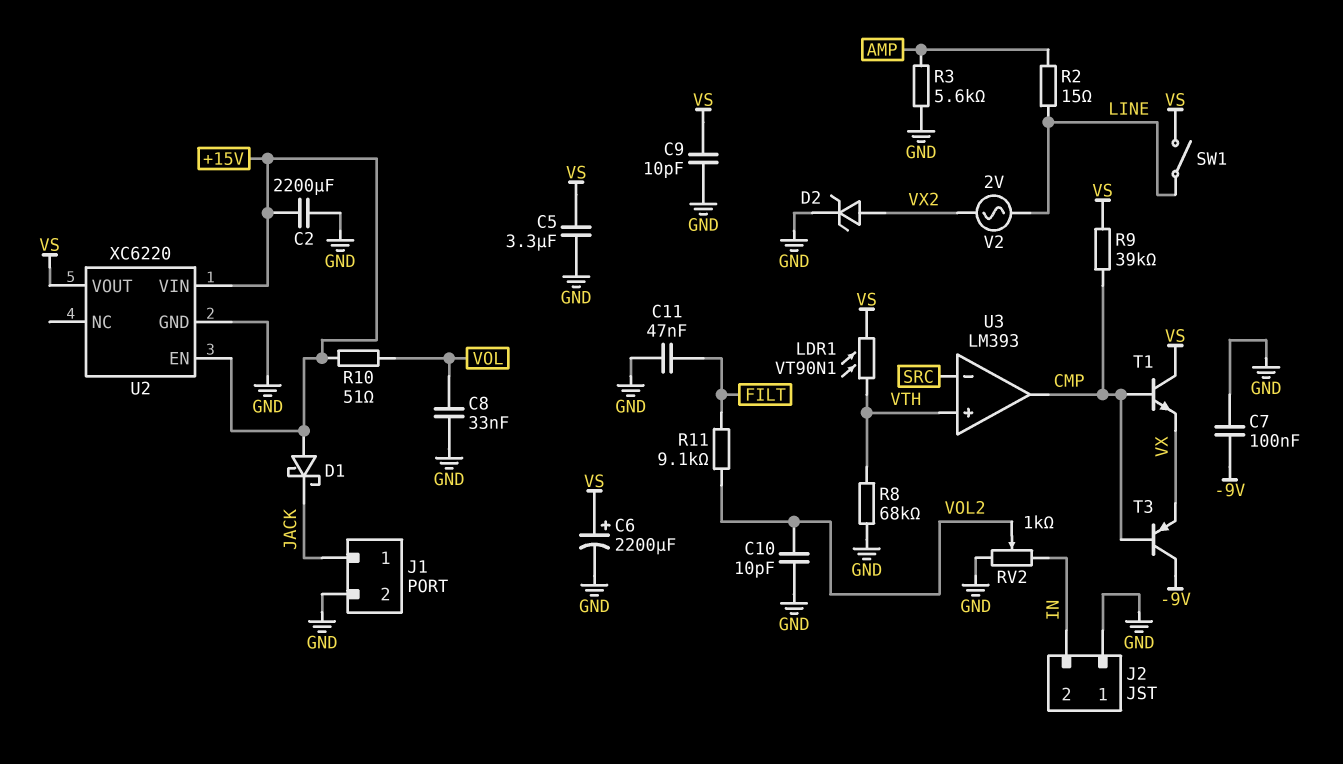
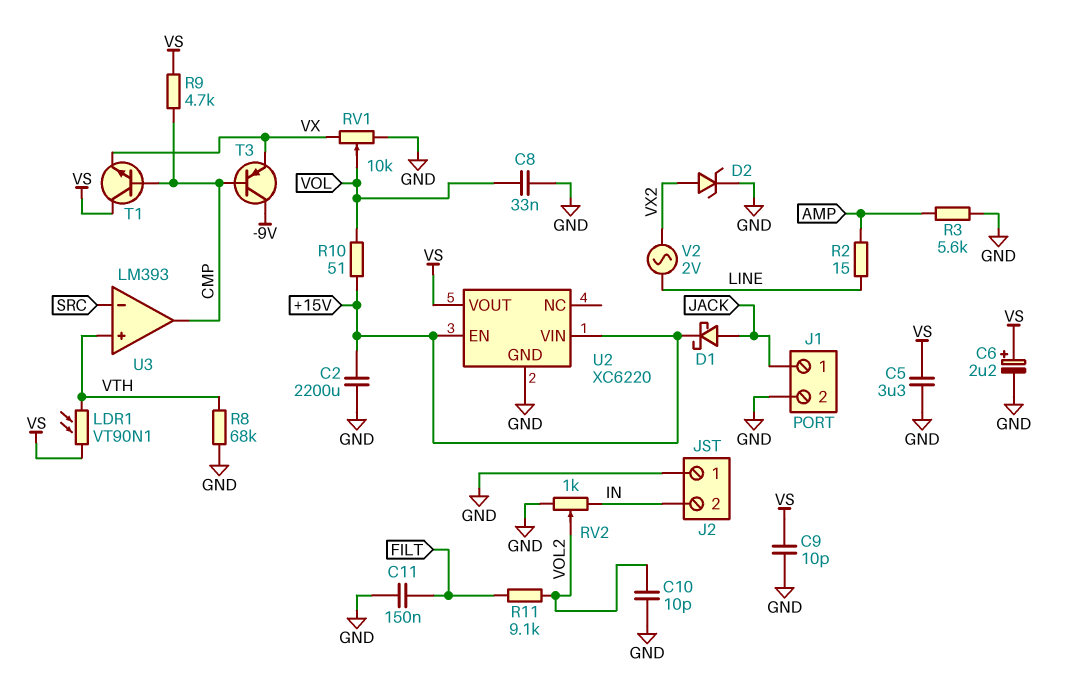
C6: 2200uF (plus VS, minus GND) -> 2.2uF (plus VS, minus GND)
C7: 100nF (-9V, GND) -> none
C11: 47nF (FILT, GND) -> 150nF (FILT, GND)
D1: schottky (A +15V, K JACK) -> schottky (A JACK, K +15V)
R9: 39k (CMP, VS) -> 4.7k (CMP, VS)
RV1: none -> 10k (GND, VX, wiper VOL)
SW1: switch (LINE, VS) -> none

